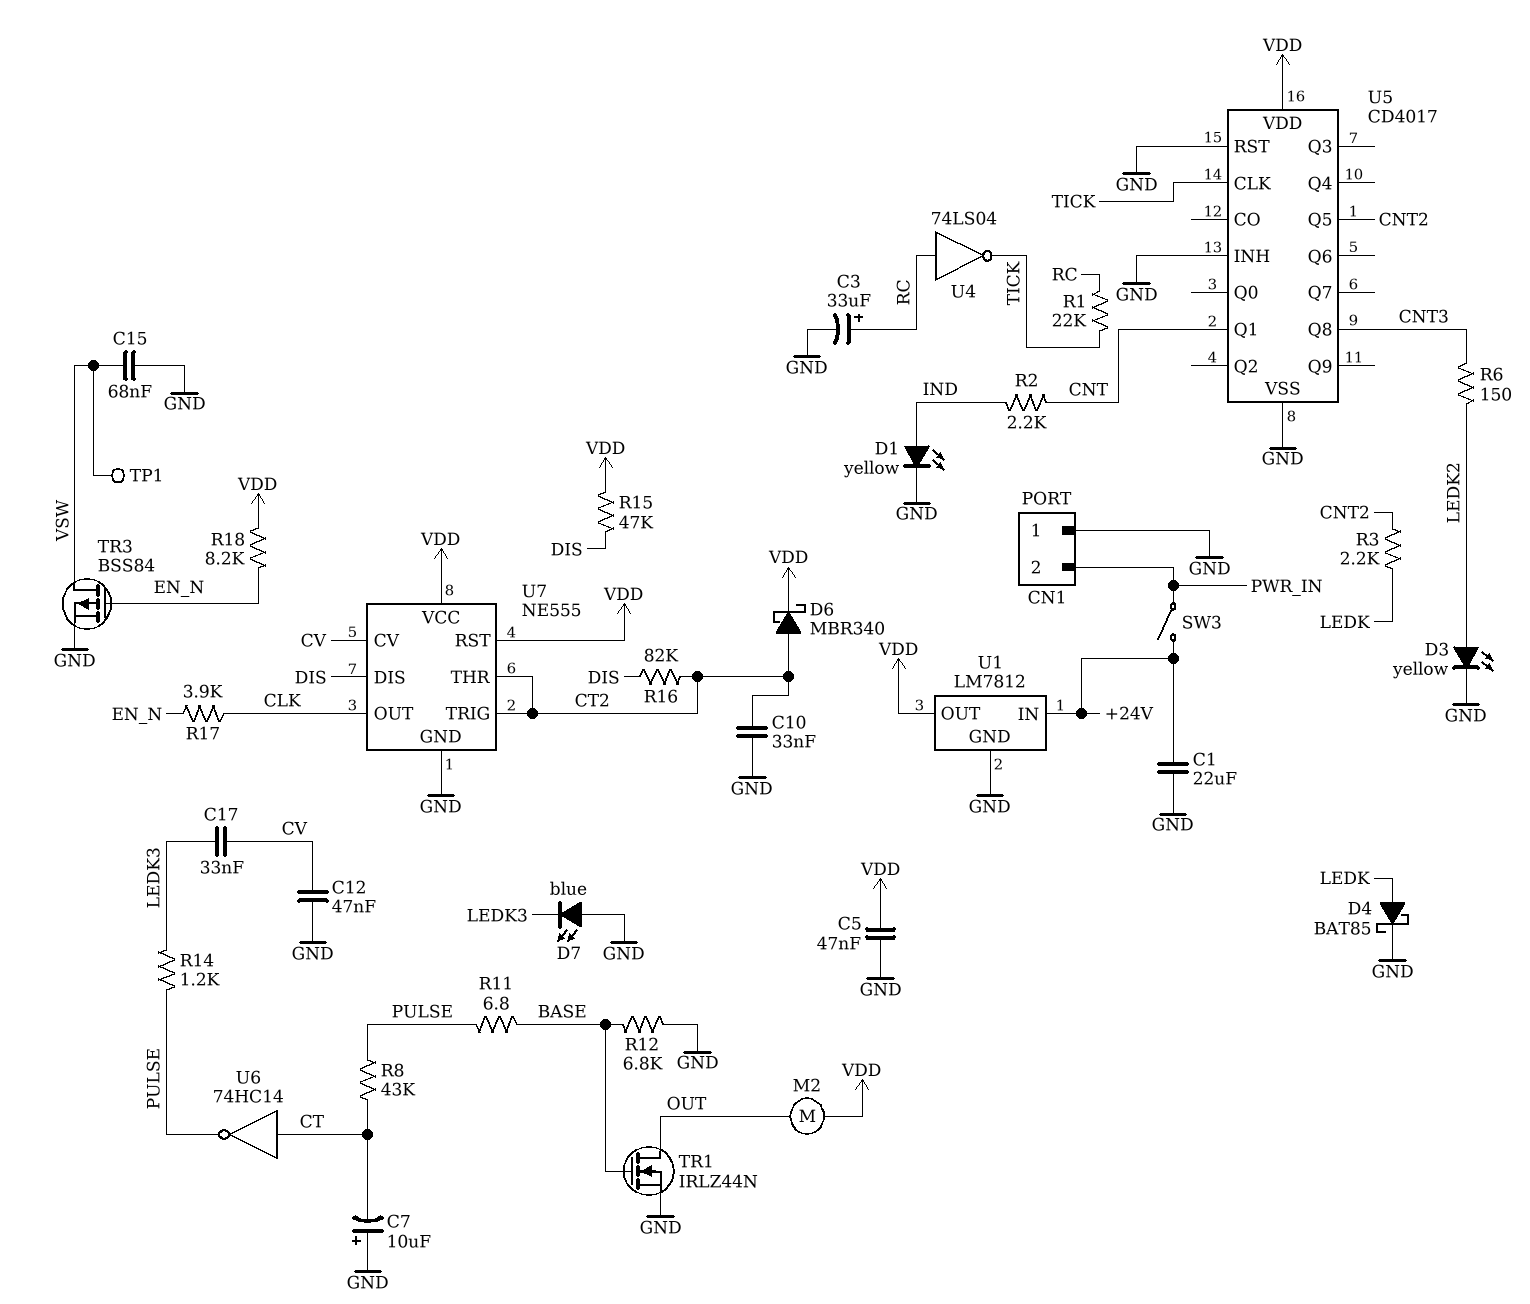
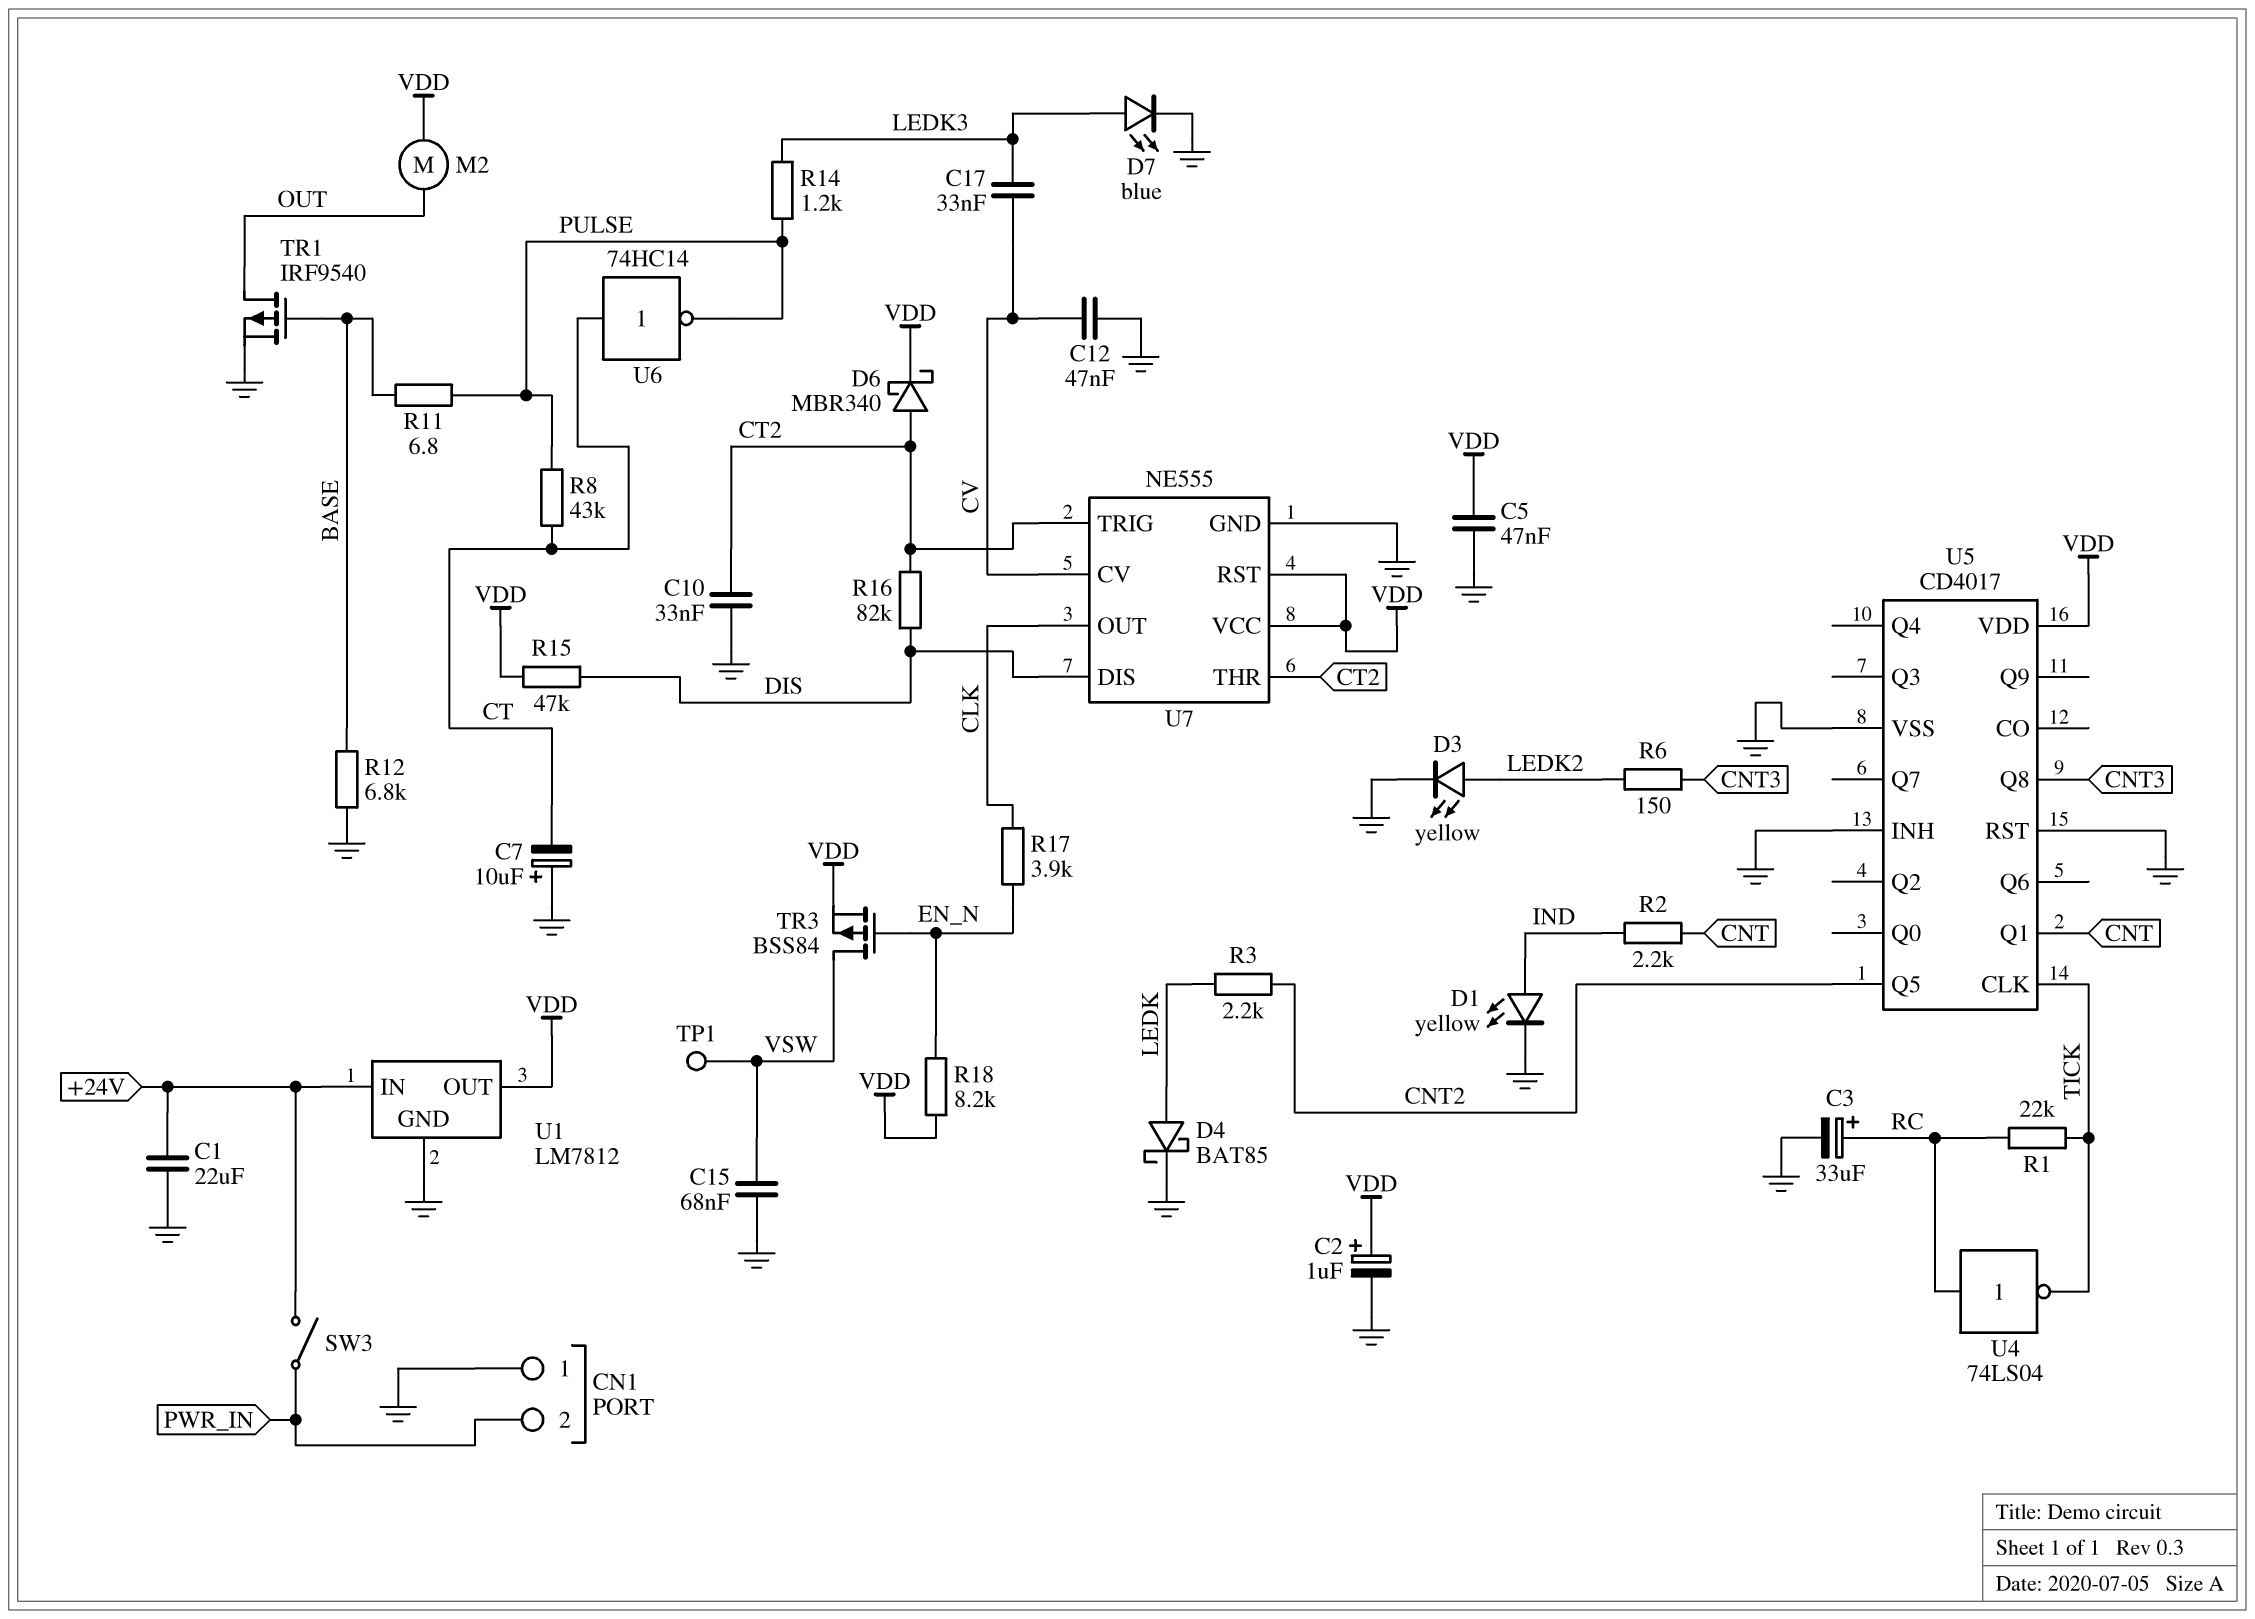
C2: none -> 1uF (plus VDD, minus GND)
D7: LED blue (A GND, K LEDK3) -> LED blue (A LEDK3, K GND)
TR1: NMOS IRLZ44N (G BASE, D OUT, S GND) -> PMOS IRF9540 (G BASE, D OUT, S GND)
TR3: PMOS BSS84 (G EN_N, D VSW, S GND) -> PMOS BSS84 (G EN_N, D VSW, S VDD)

